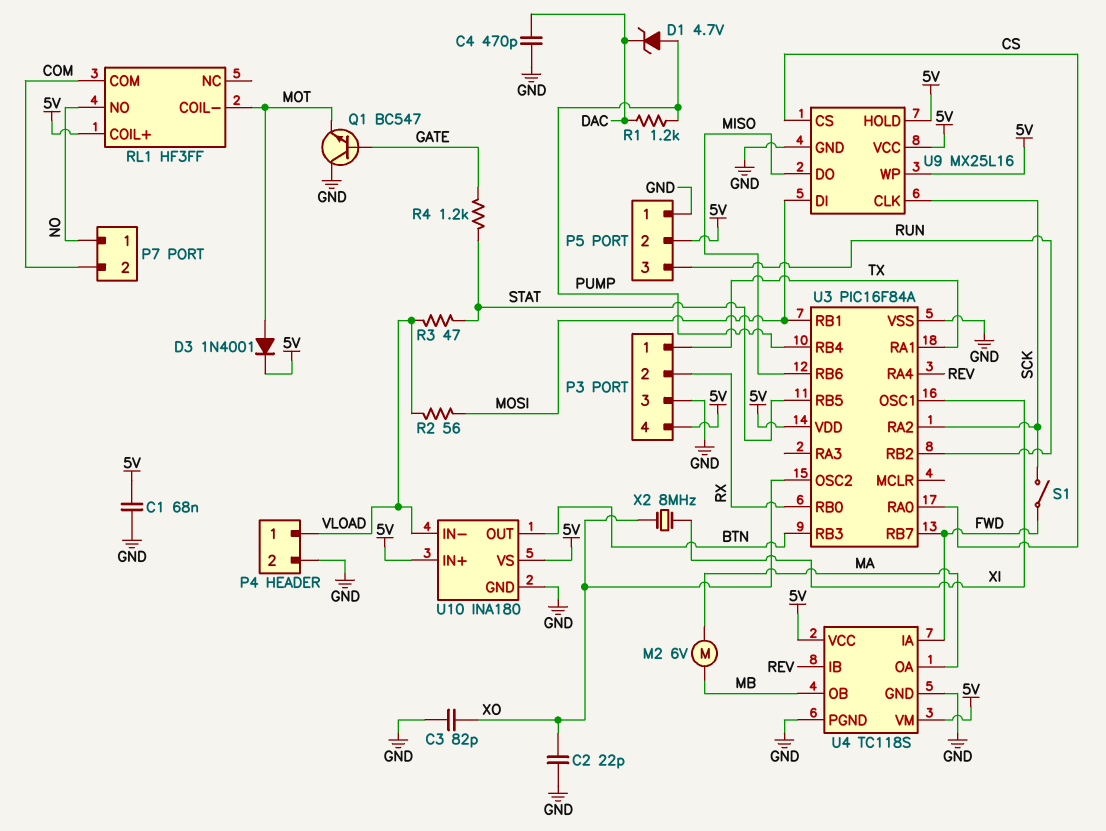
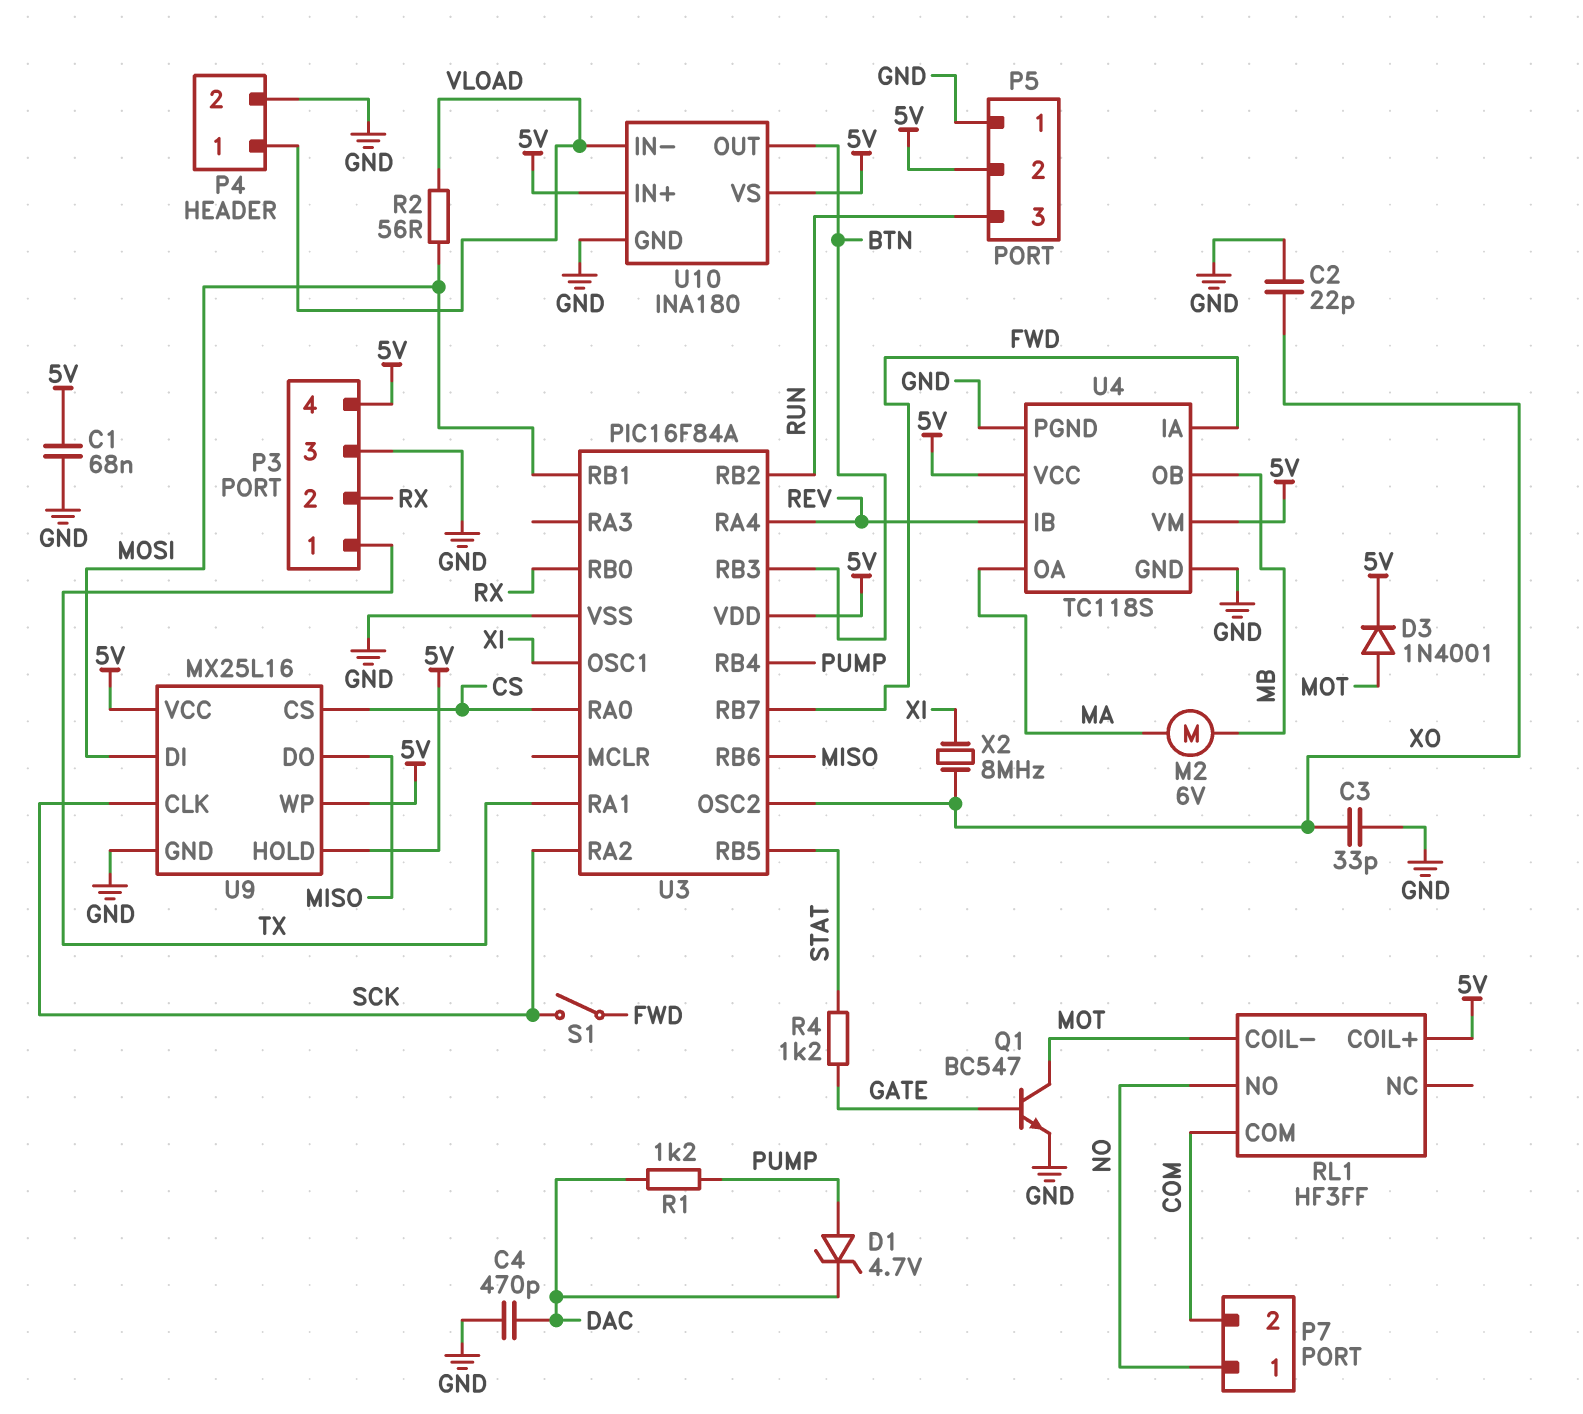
C3: 82pF (GND, XO) -> 33pF (GND, XO)
Q1: NPN BC547 (B GATE, C GND, E MOT) -> NPN BC547 (B GATE, C MOT, E GND)
R3: 47 (STAT, VLOAD) -> none

